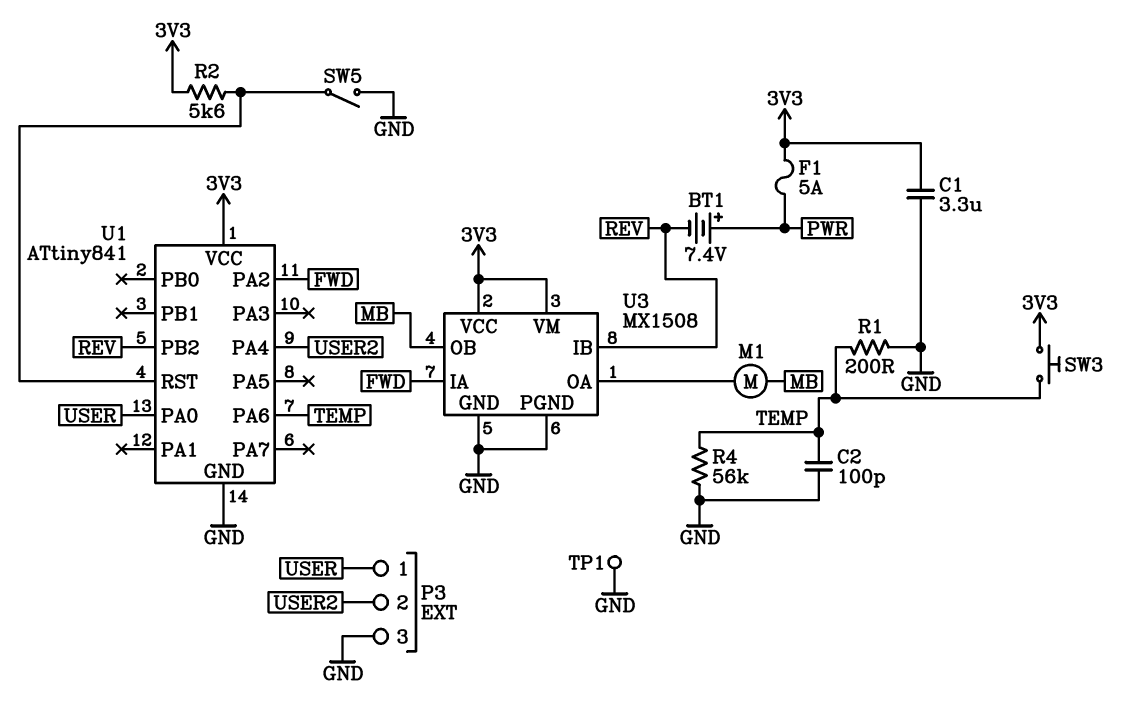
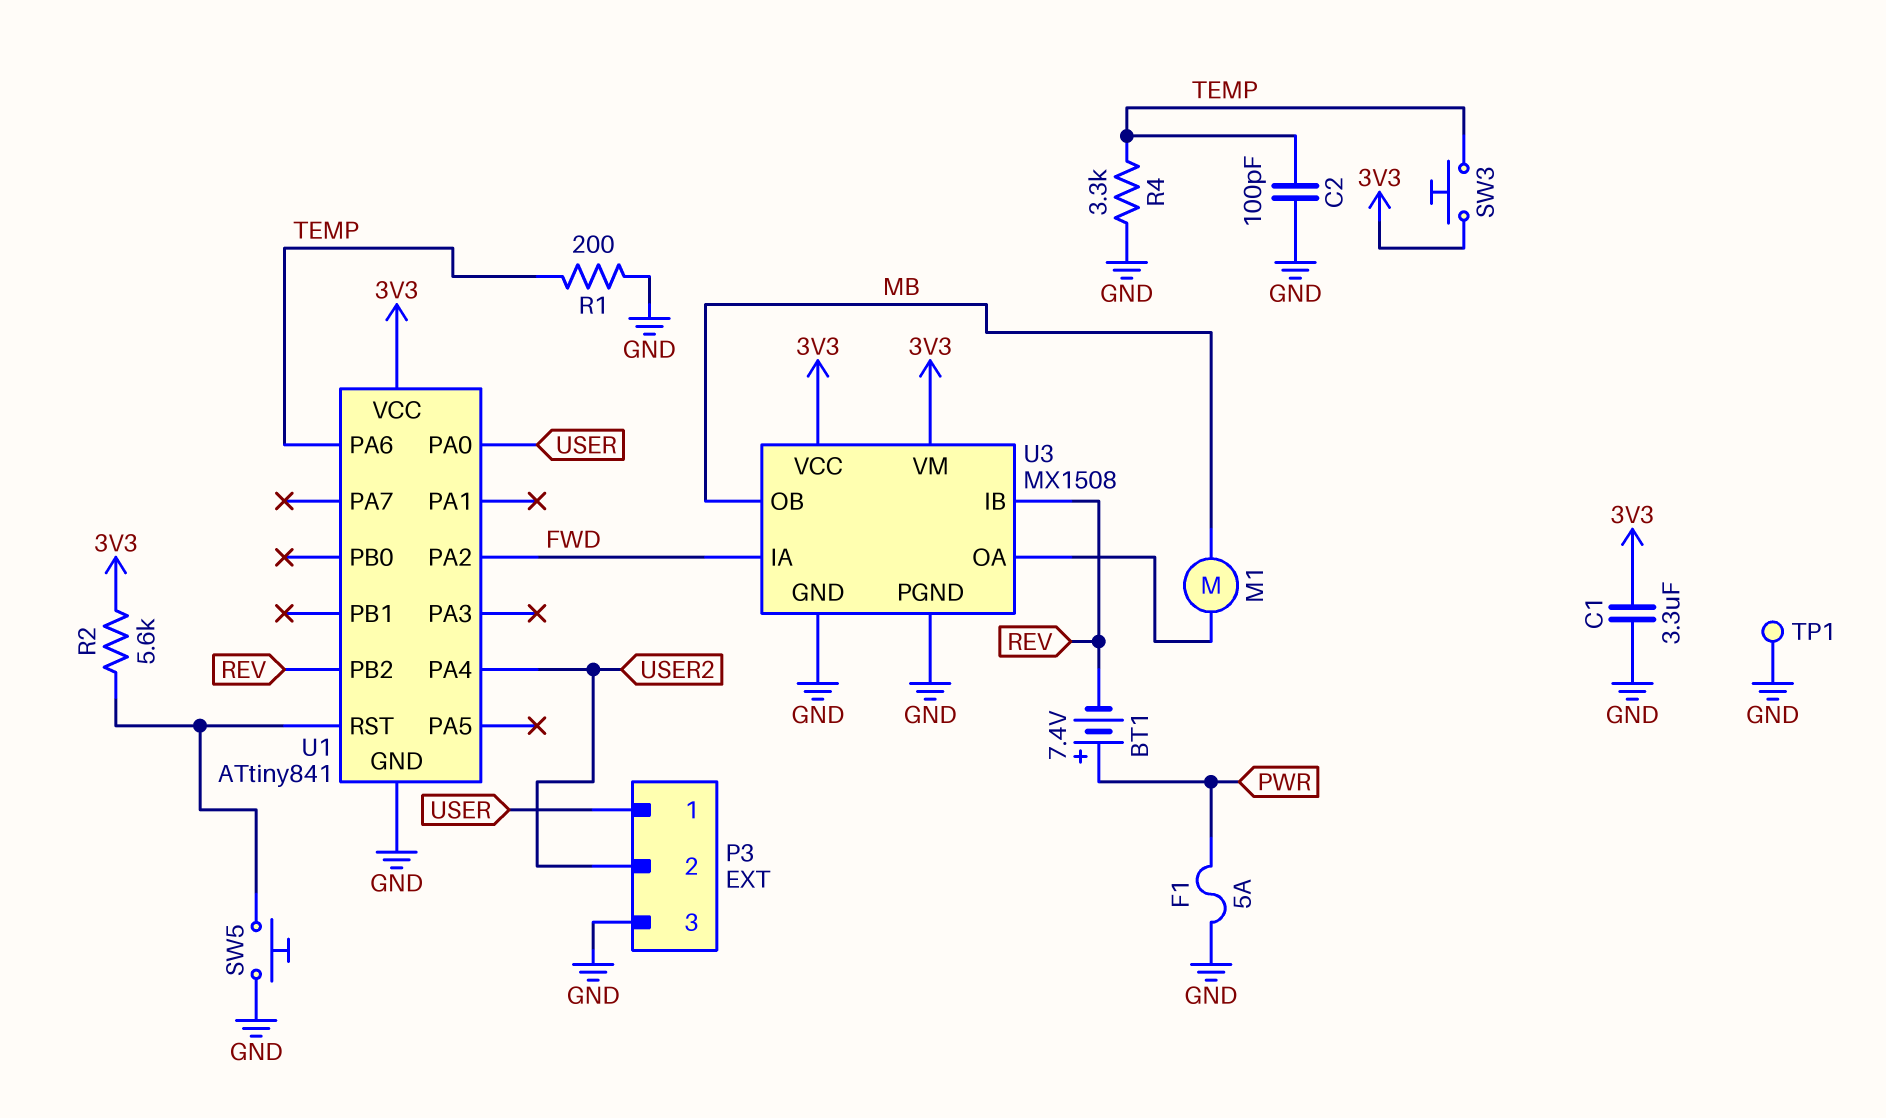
F1: 5A (3V3, PWR) -> 5A (GND, PWR)
R4: 56k (GND, TEMP) -> 3.3k (GND, TEMP)
SW5: switch (GND, U1/RST) -> button (GND, U1/RST)

